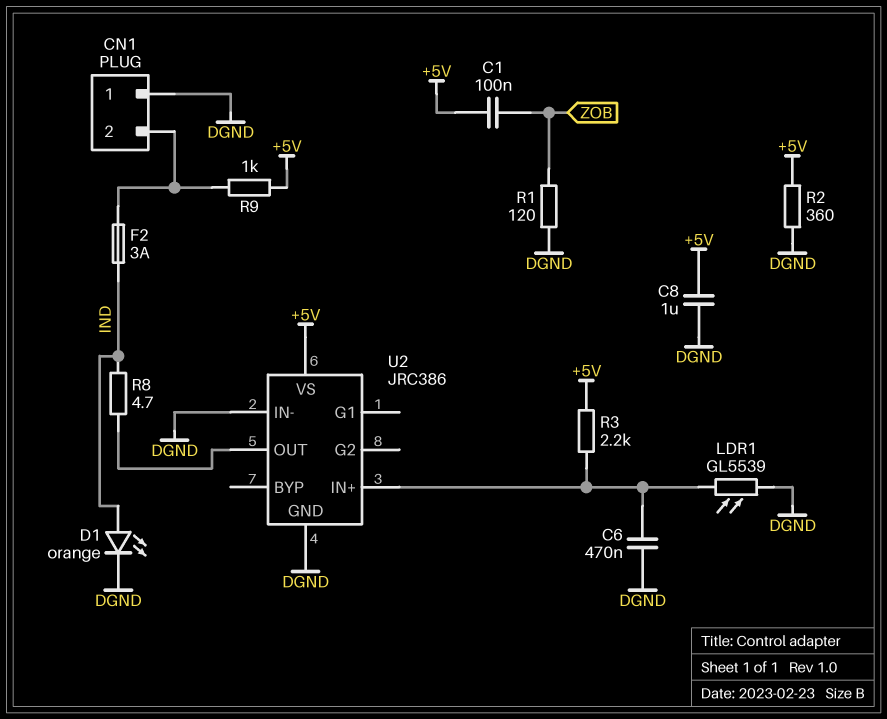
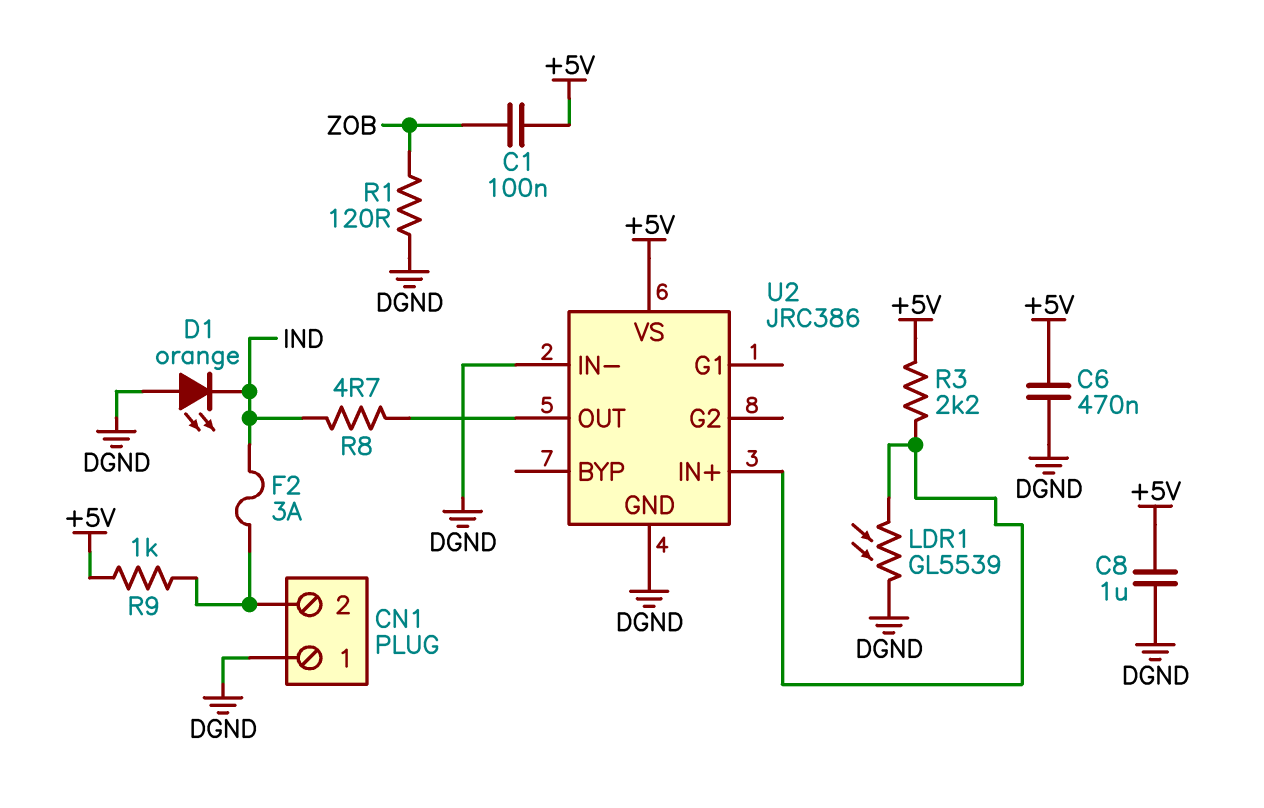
C6: 470nF (DGND, U2/IN+) -> 470nF (+5V, DGND)
D1: LED orange (A IND, K DGND) -> LED orange (A DGND, K IND)
R2: 360 (+5V, DGND) -> none

